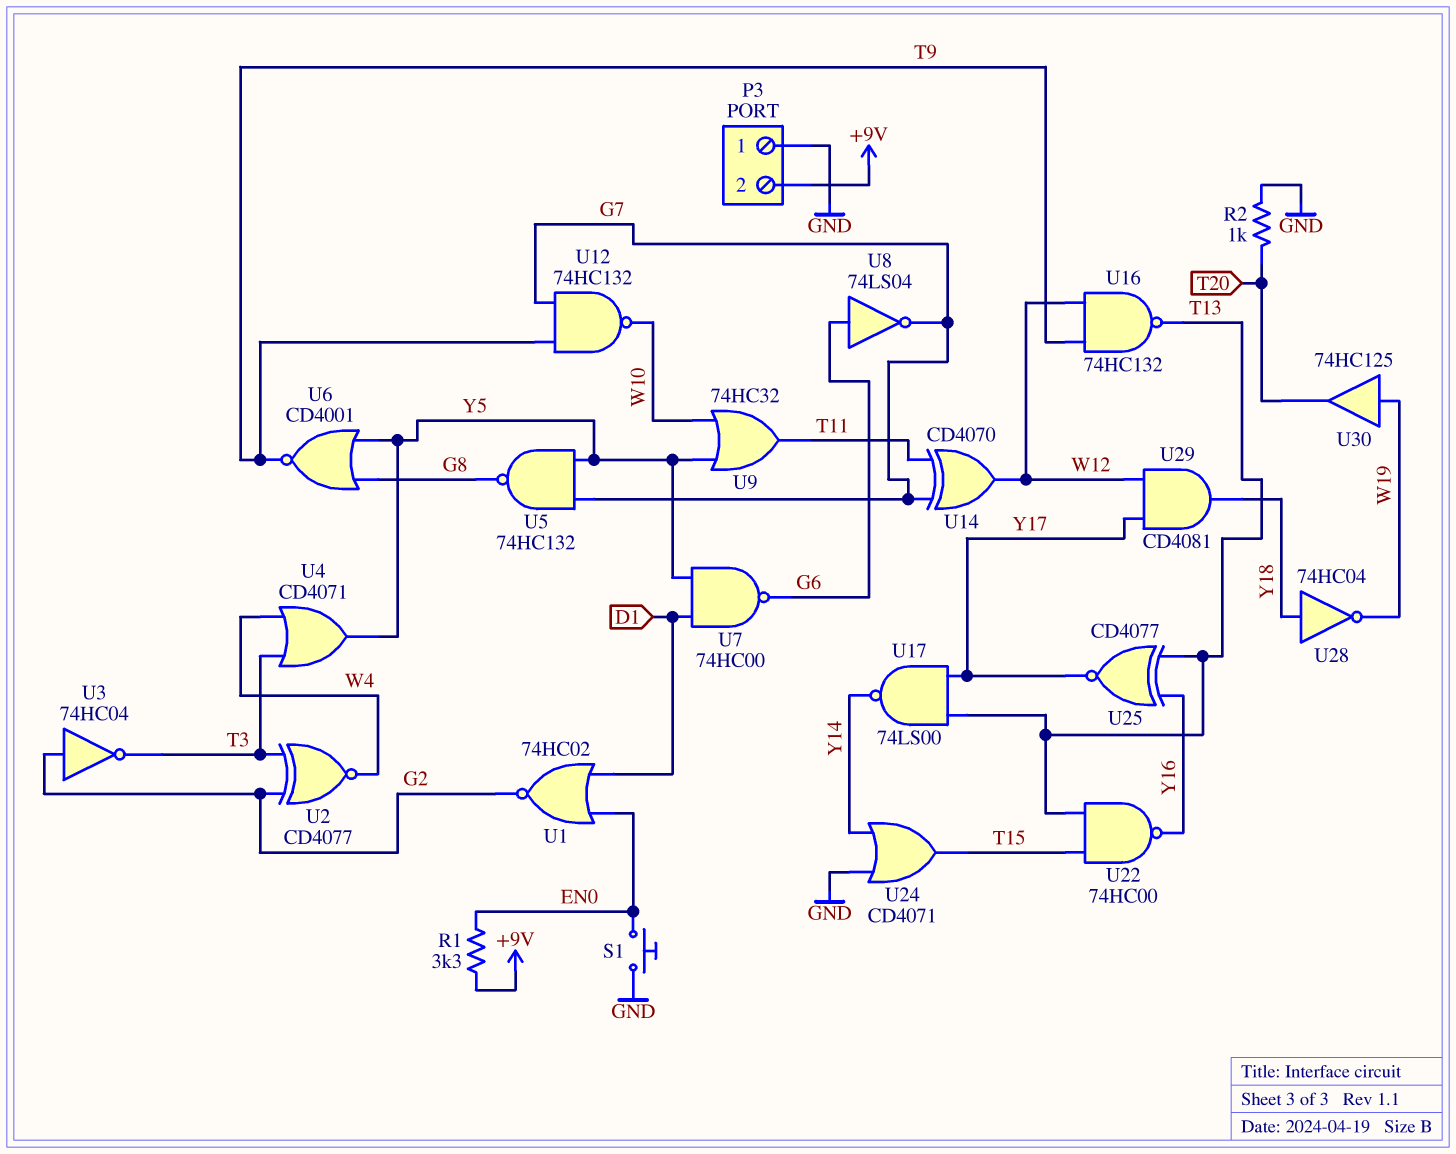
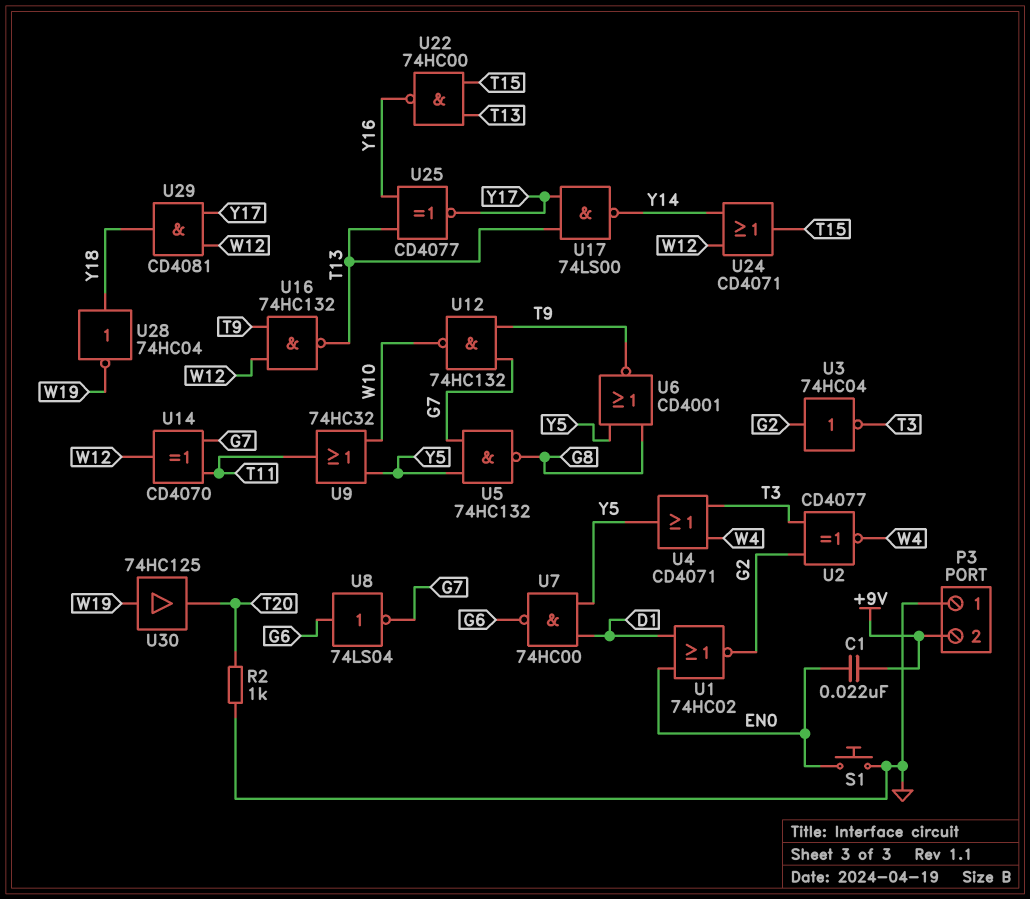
C1: none -> 22nF (+9V, EN0)
R1: 3.3k (+9V, EN0) -> none
U24: OR CD4071 (in GND, in Y14, out T15) -> OR CD4071 (in W12, in Y14, out T15)

